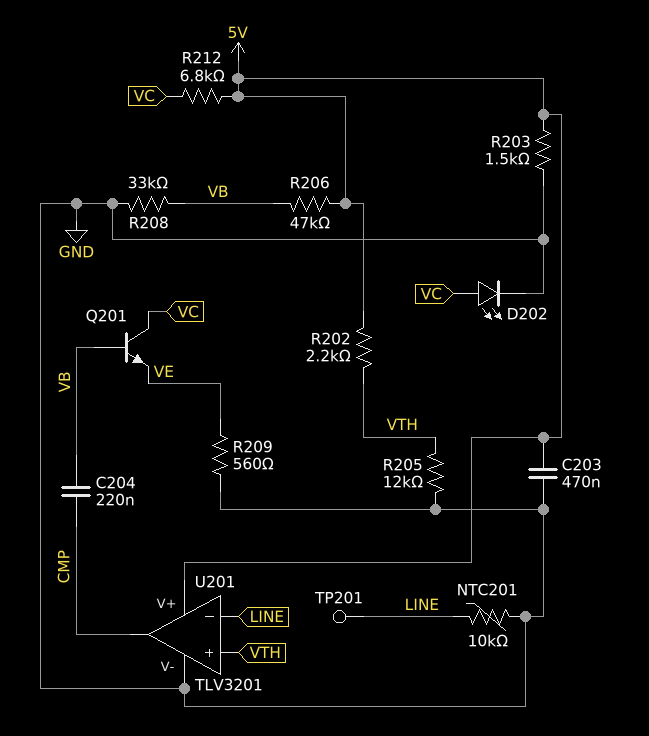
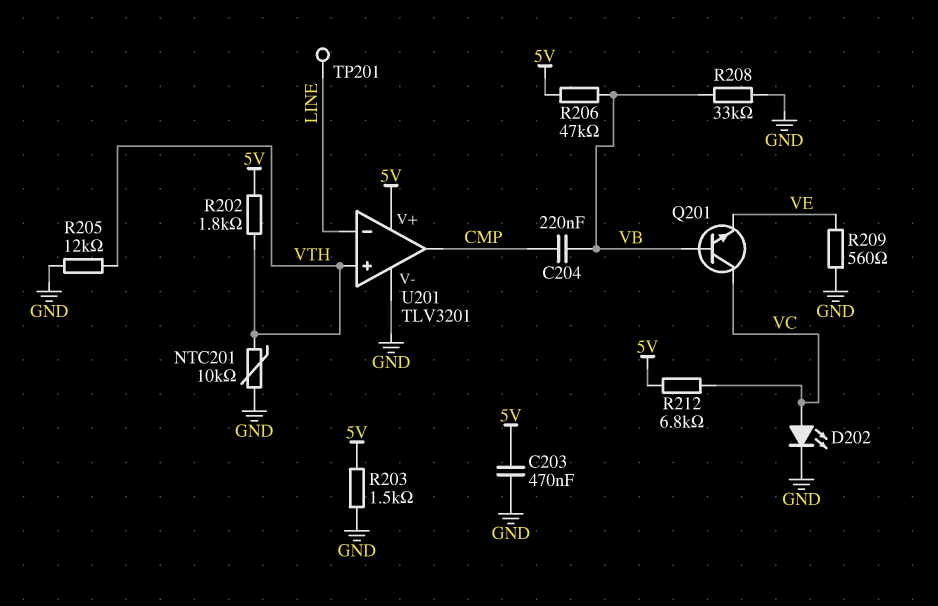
NTC201: 10k (GND, LINE) -> 10k (GND, VTH)
R202: 2.2k (5V, VTH) -> 1.8k (5V, VTH)

